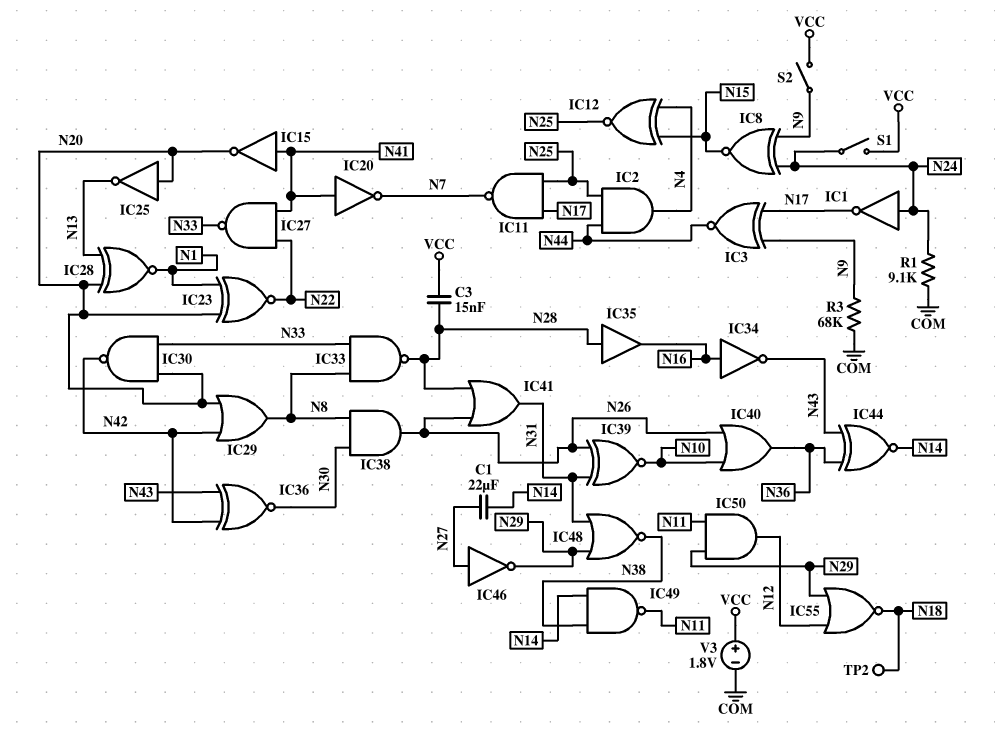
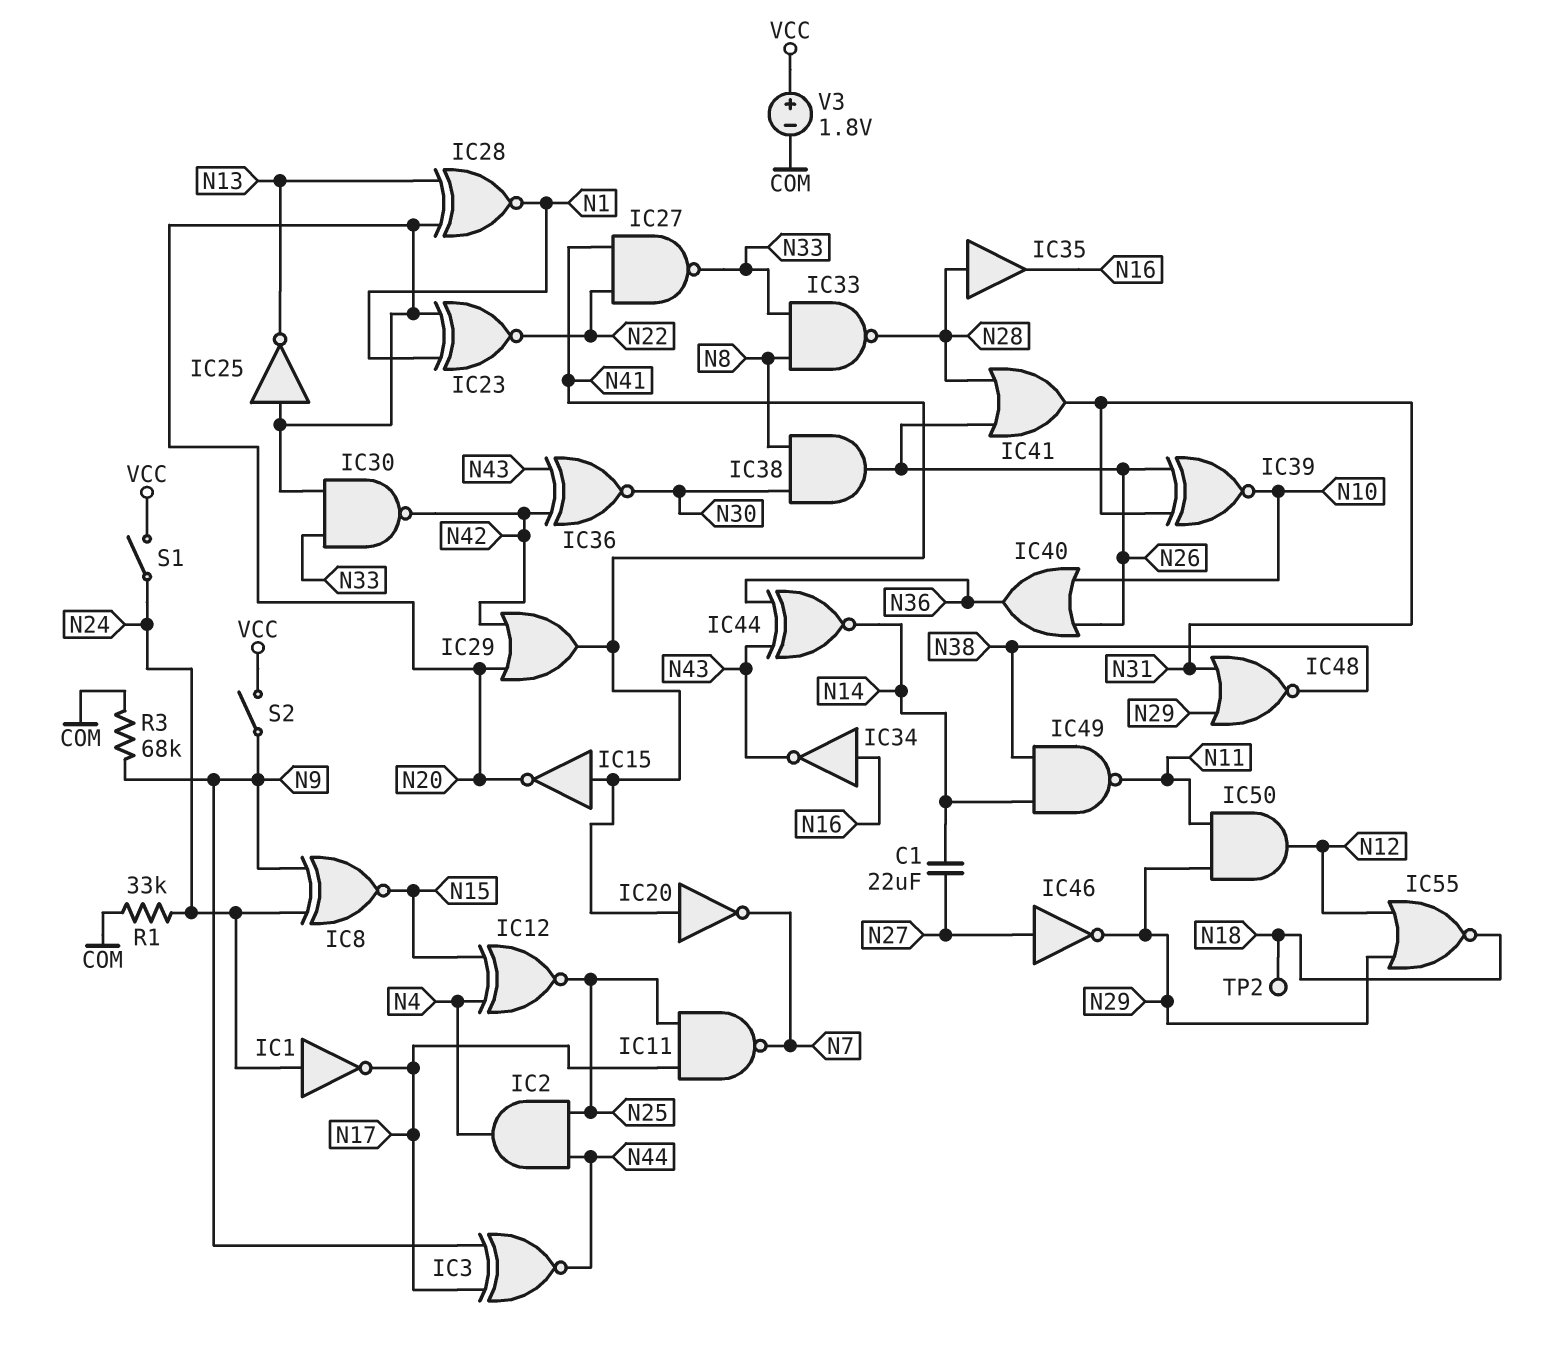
C3: 15nF (N28, VCC) -> none
IC29: OR (in N20, in N42, out N8) -> OR (in N20, in N42, out N41)
R1: 9.1k (COM, N24) -> 33k (COM, N24)

